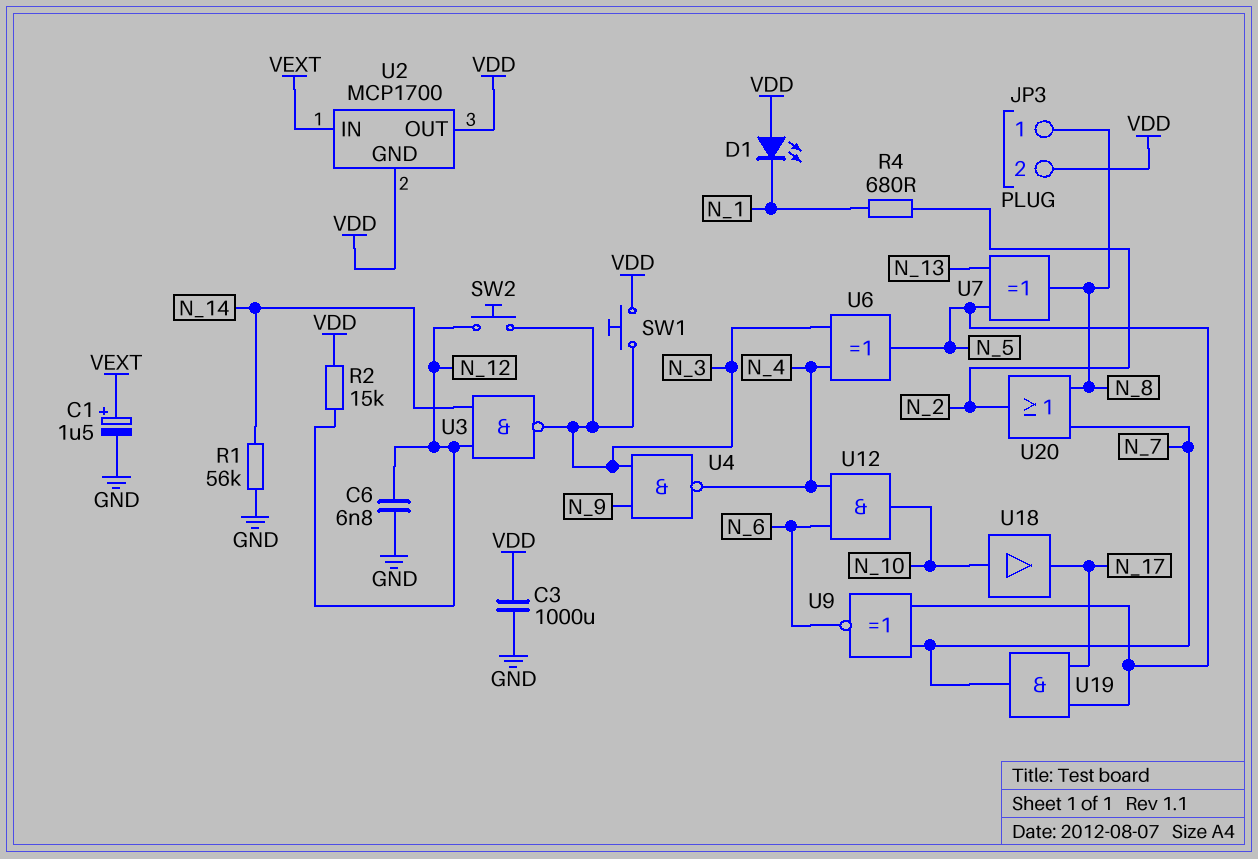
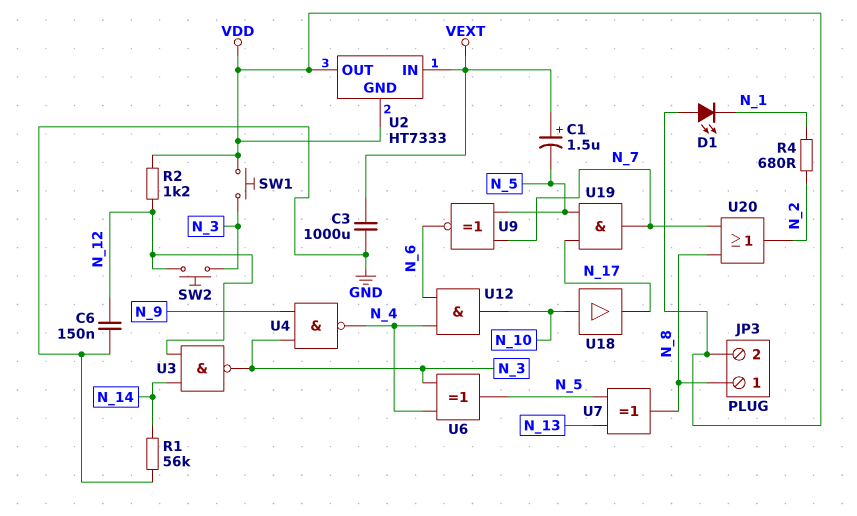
C1: 1.5uF (plus VEXT, minus GND) -> 1.5uF (plus VEXT, minus N_5)
C3: 1000uF (GND, VDD) -> 1000uF (GND, VEXT)
C6: 6.8nF (GND, N_12) -> 150nF (GND, N_12)
R2: 15k (N_12, VDD) -> 1.2k (N_12, VDD)
U2: MCP1700 -> HT7333

